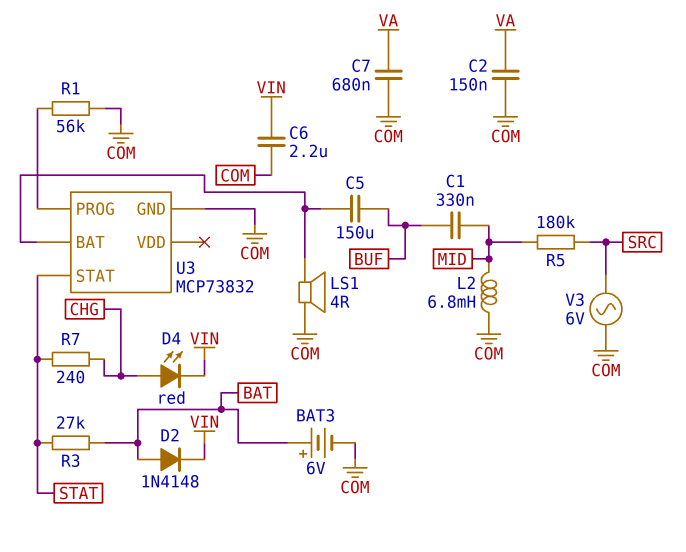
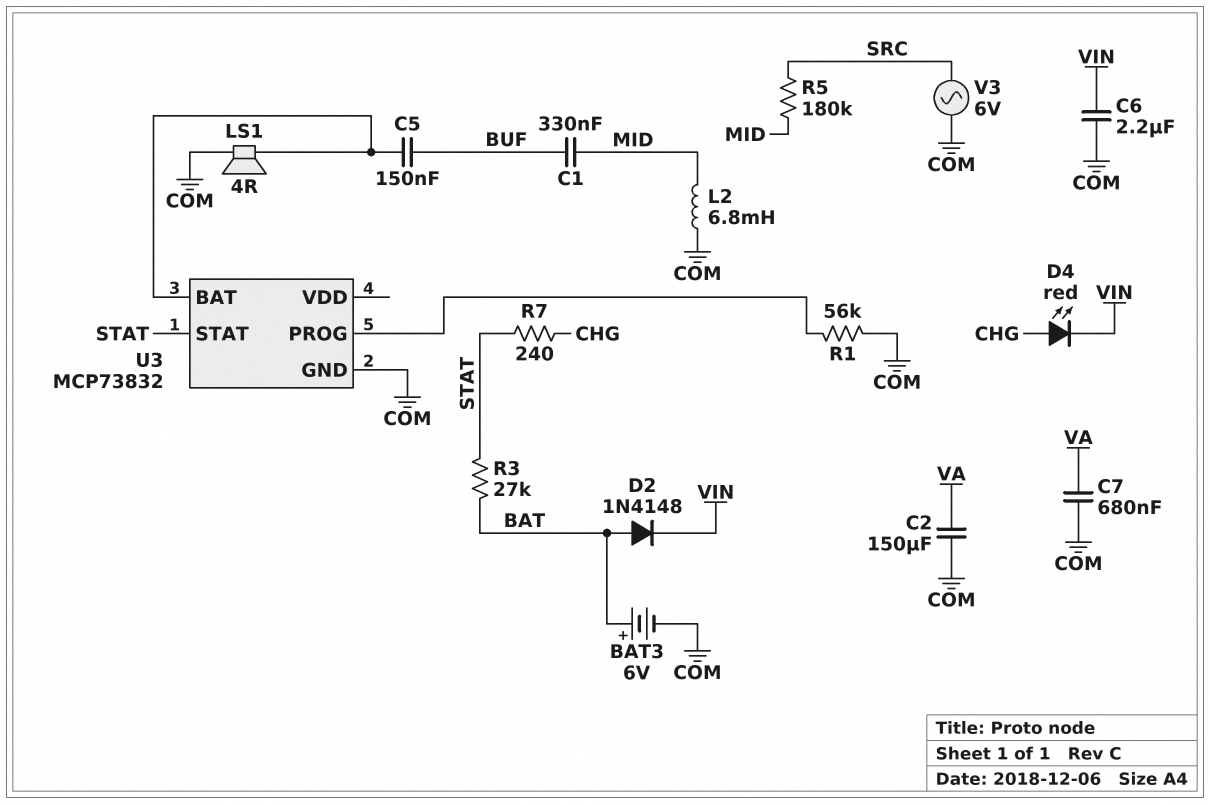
C2: 150nF (COM, VA) -> 150uF (COM, VA)
C5: 150uF (BUF, U3/BAT) -> 150nF (BUF, U3/BAT)

